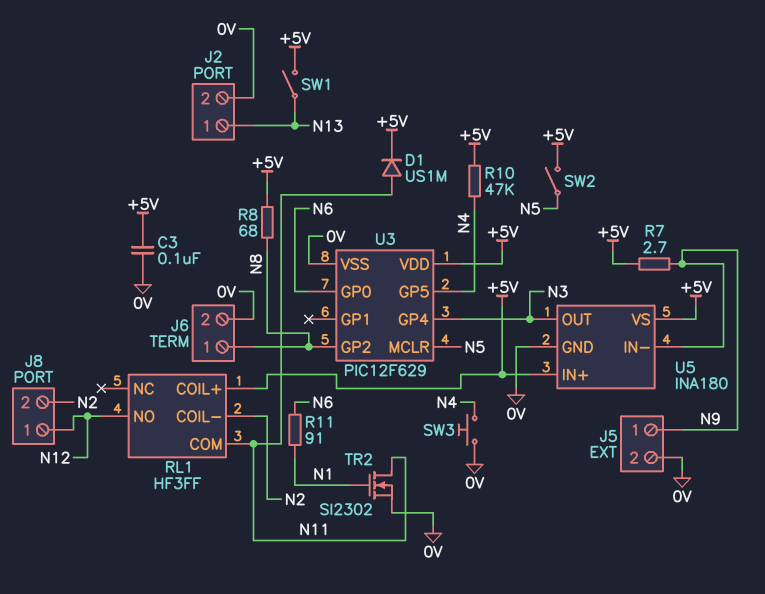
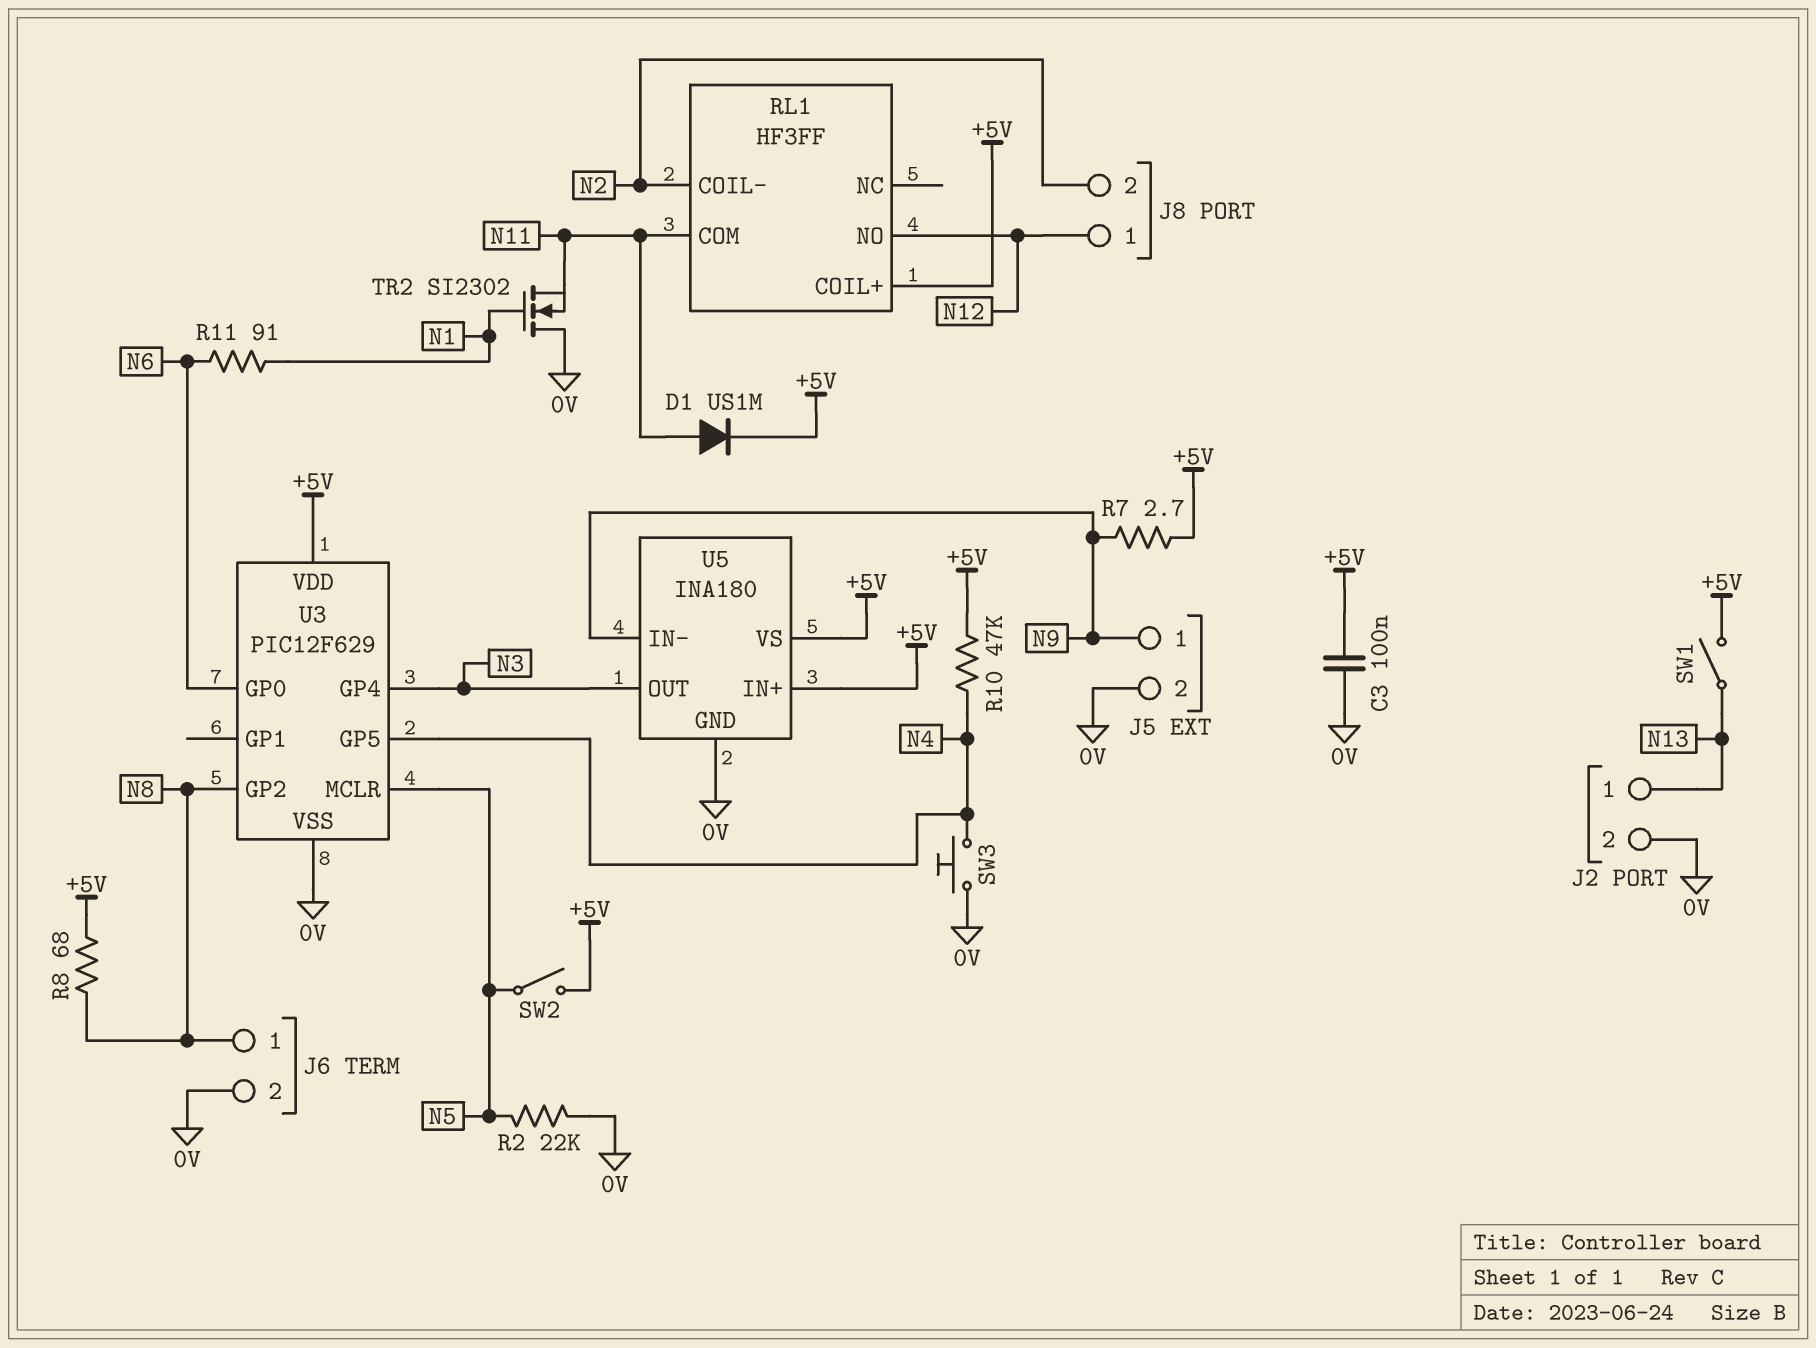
R2: none -> 22k (0V, N5)
TR2: NMOS SI2302 (G N1, D N11, S 0V) -> NMOS SI2302 (G N1, D 0V, S N11)

